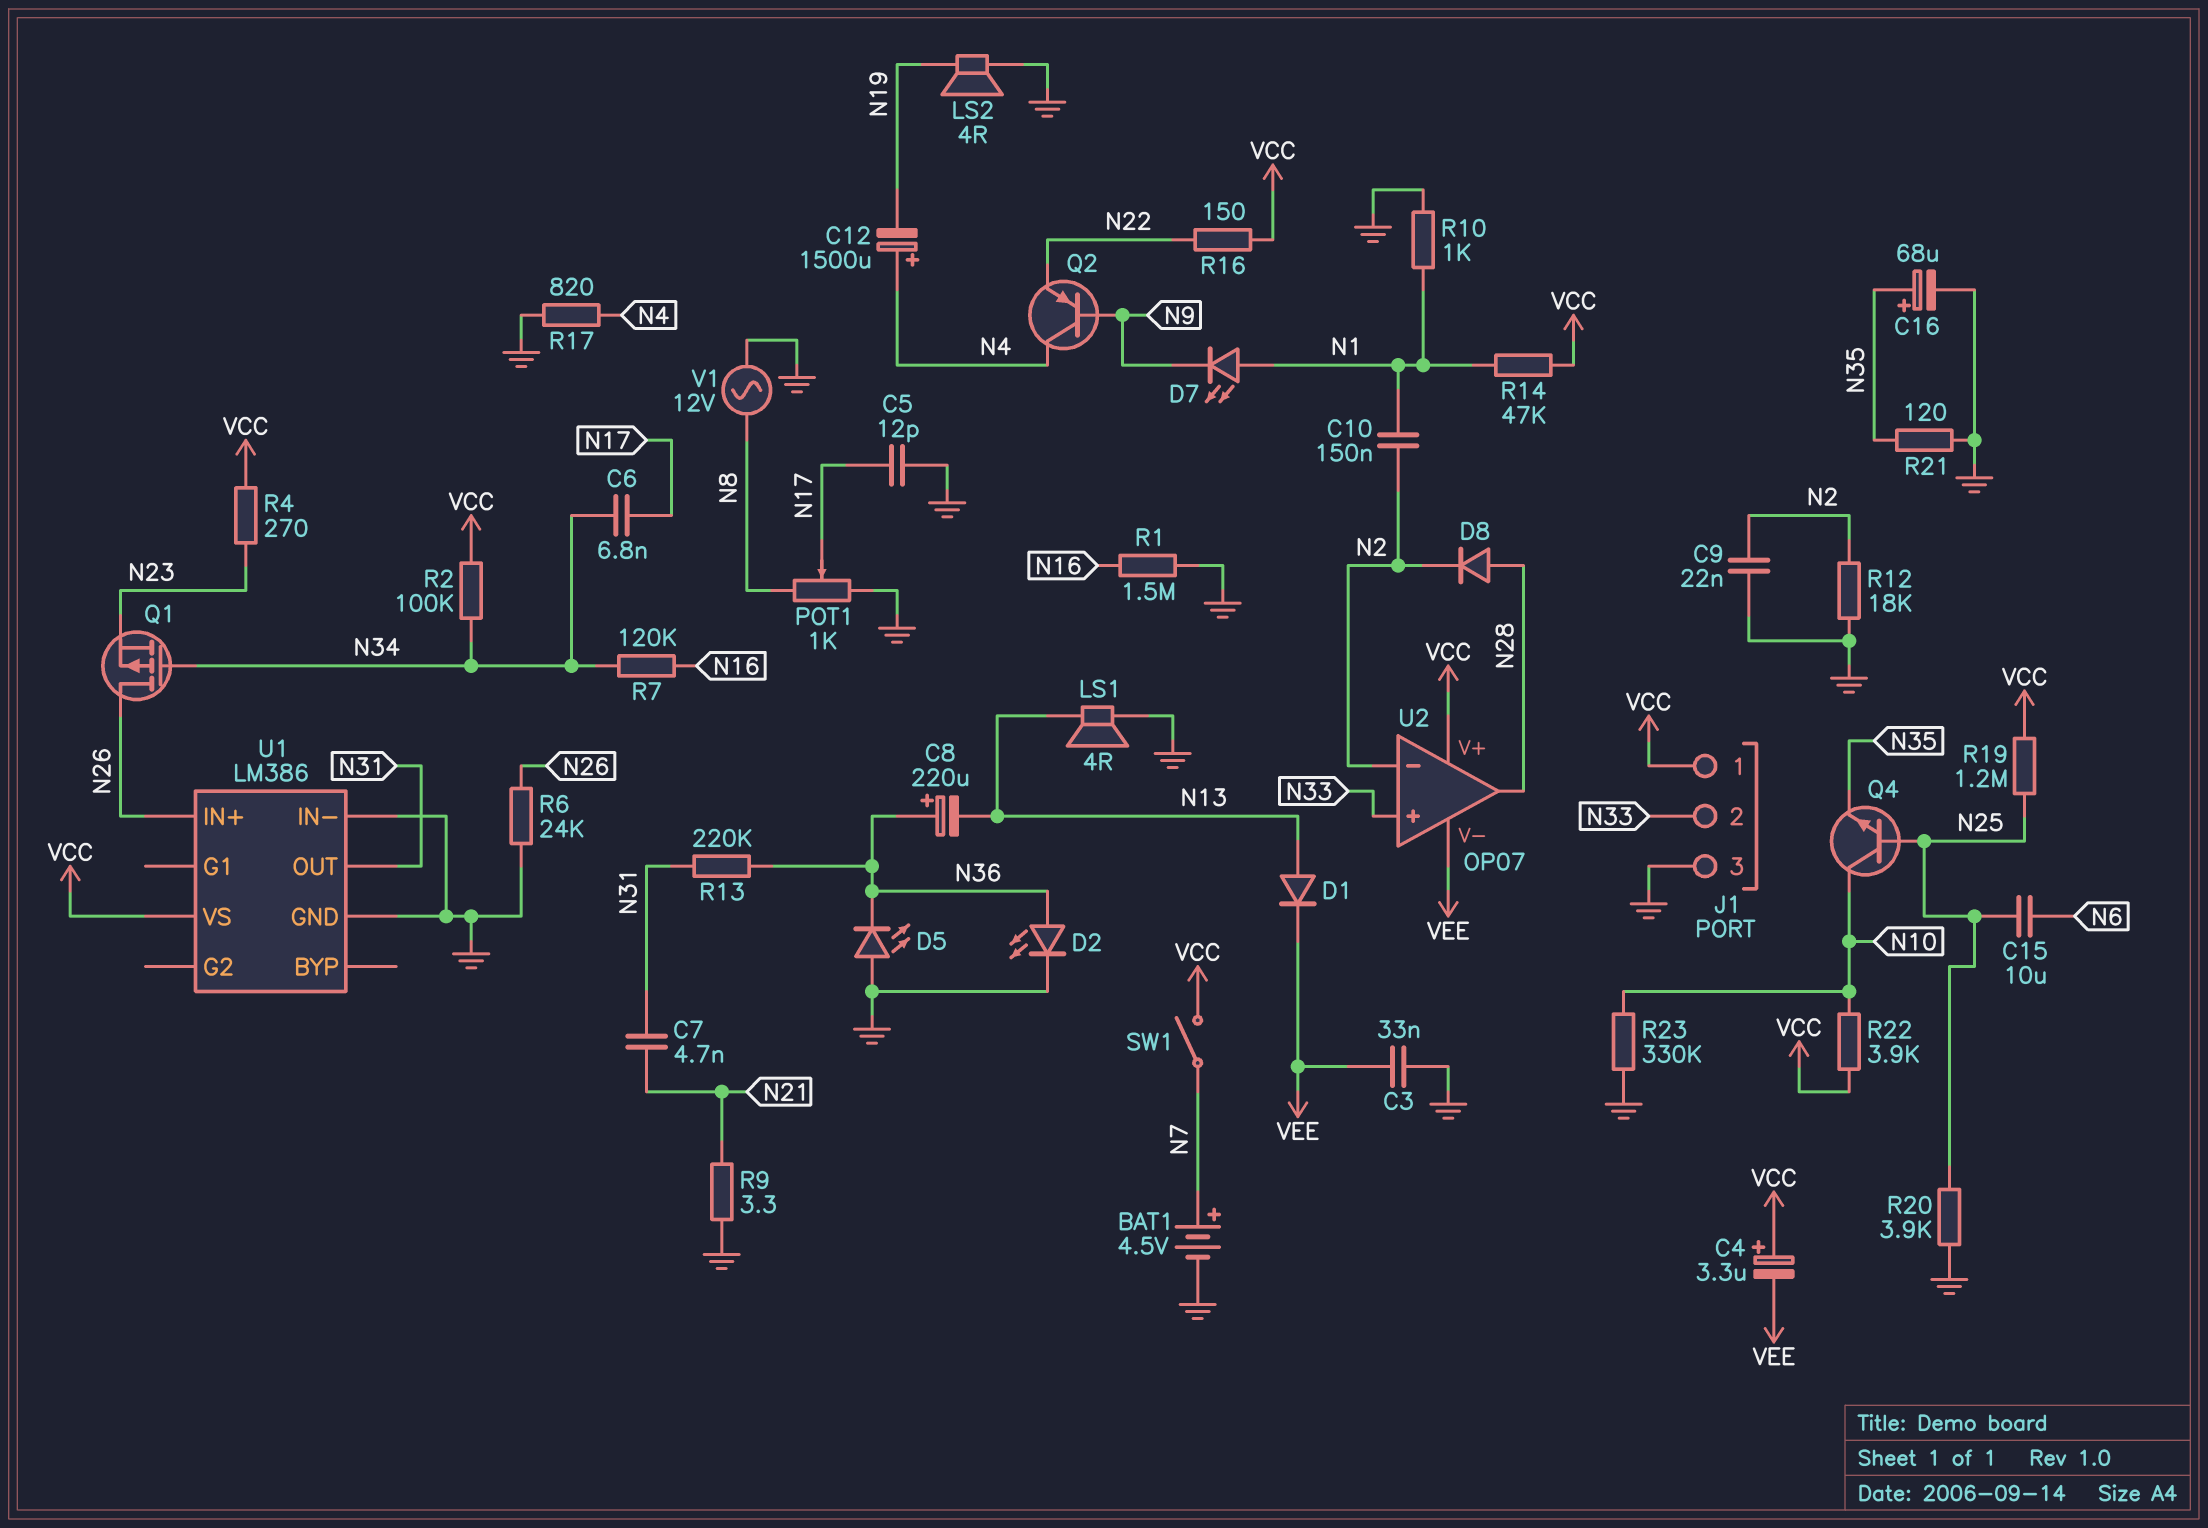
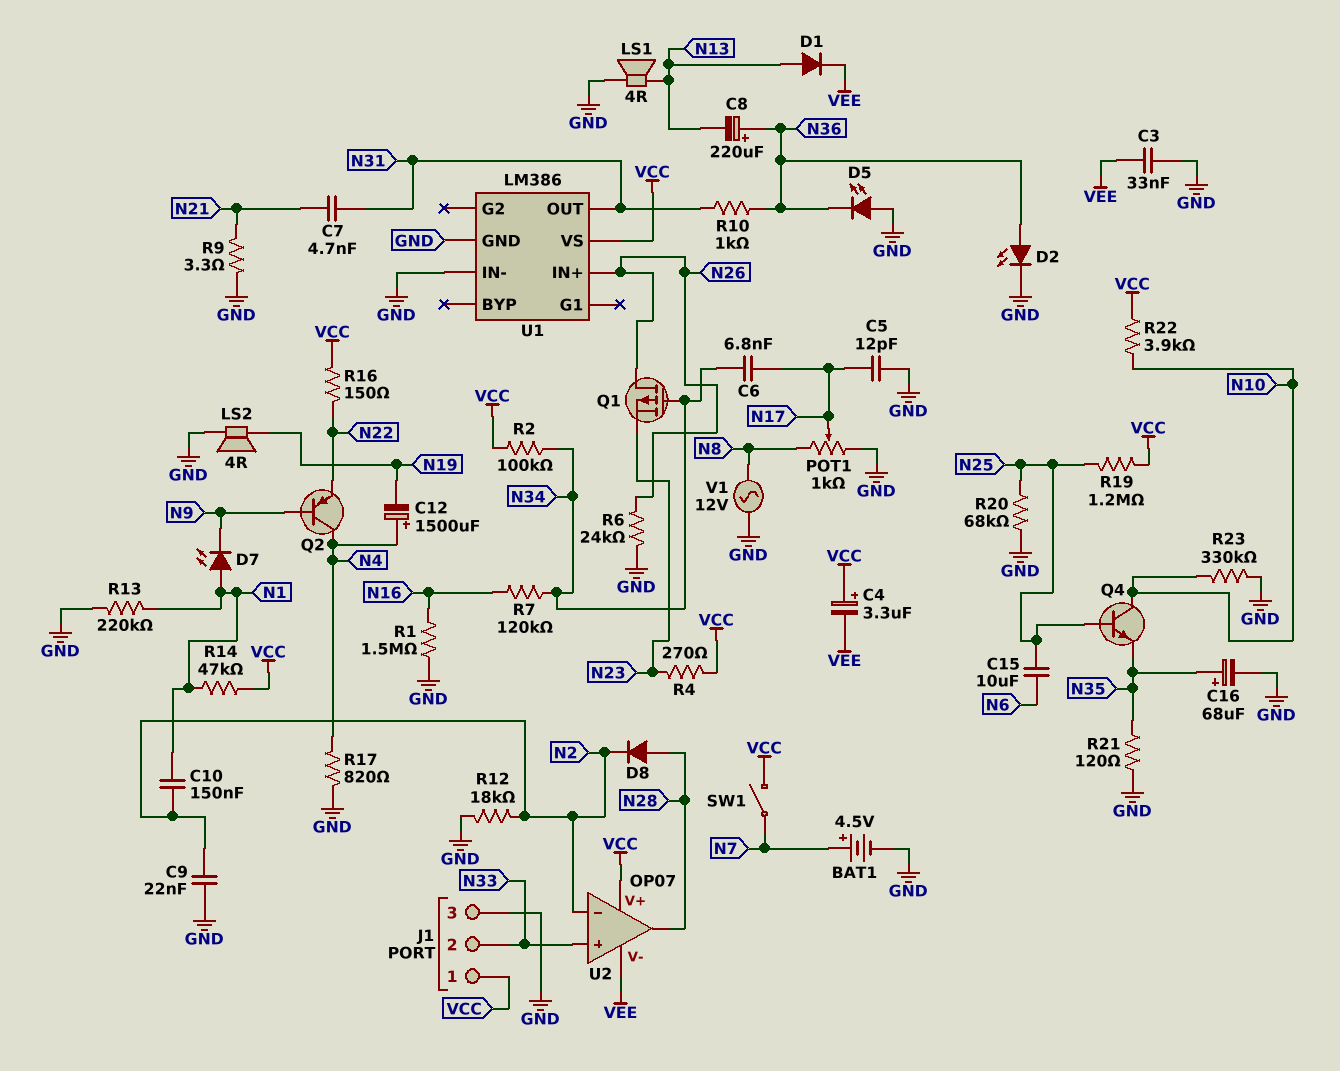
R10: 1k (GND, N1) -> 1k (N31, N36)
R13: 220k (N31, N36) -> 220k (GND, N1)
R20: 3.9k (GND, N25) -> 68k (GND, N25)

